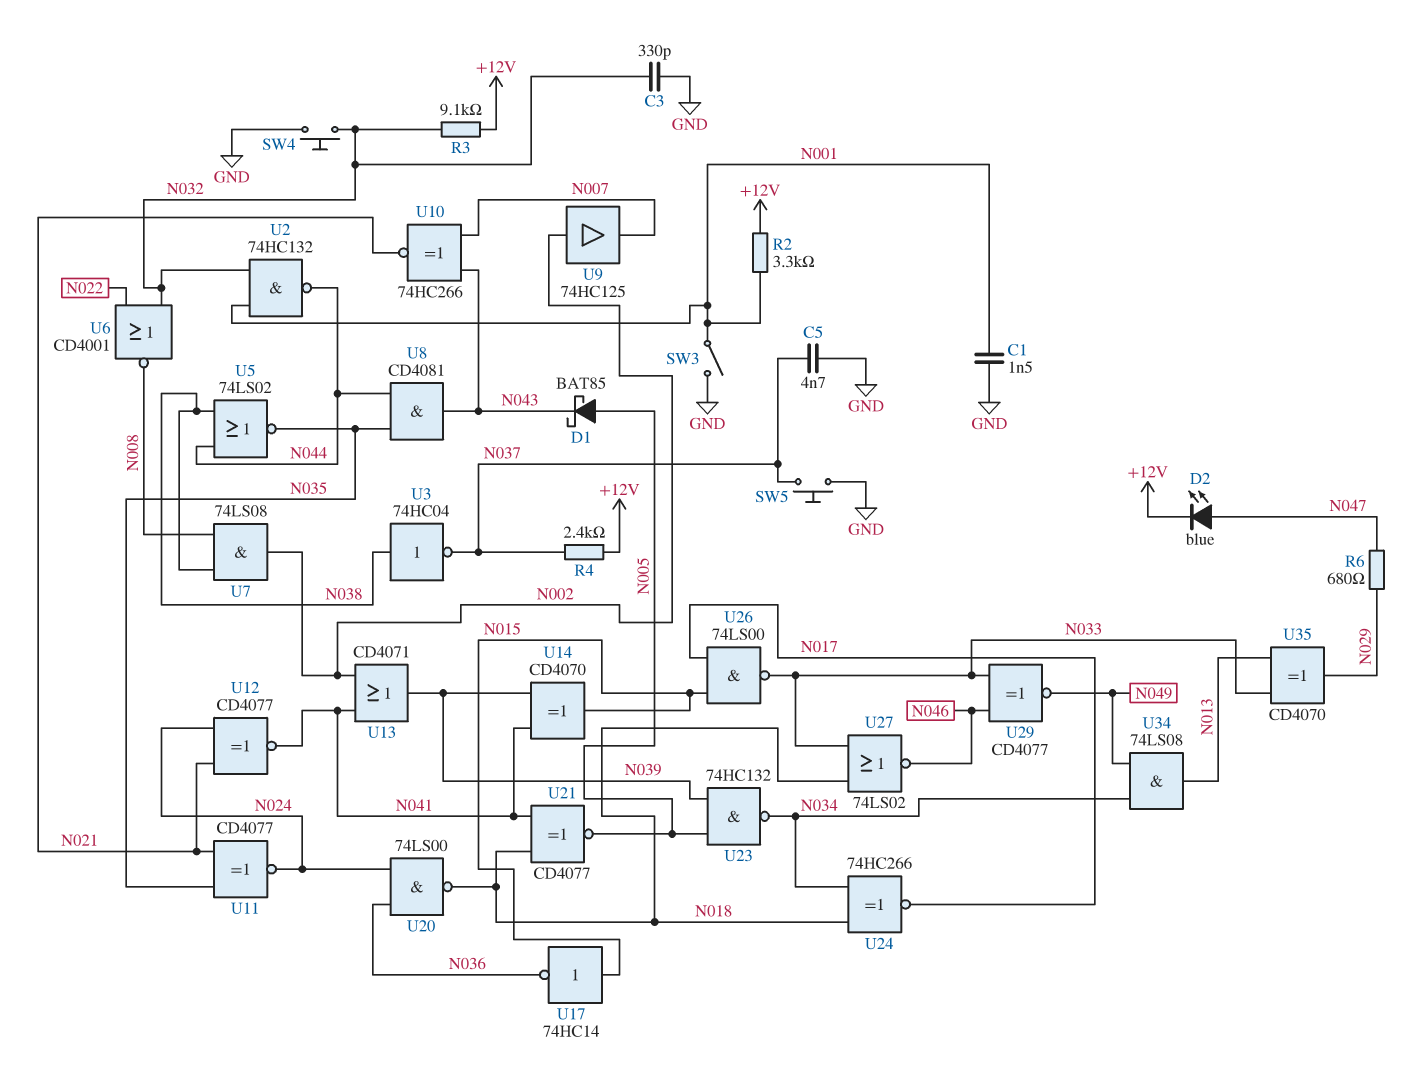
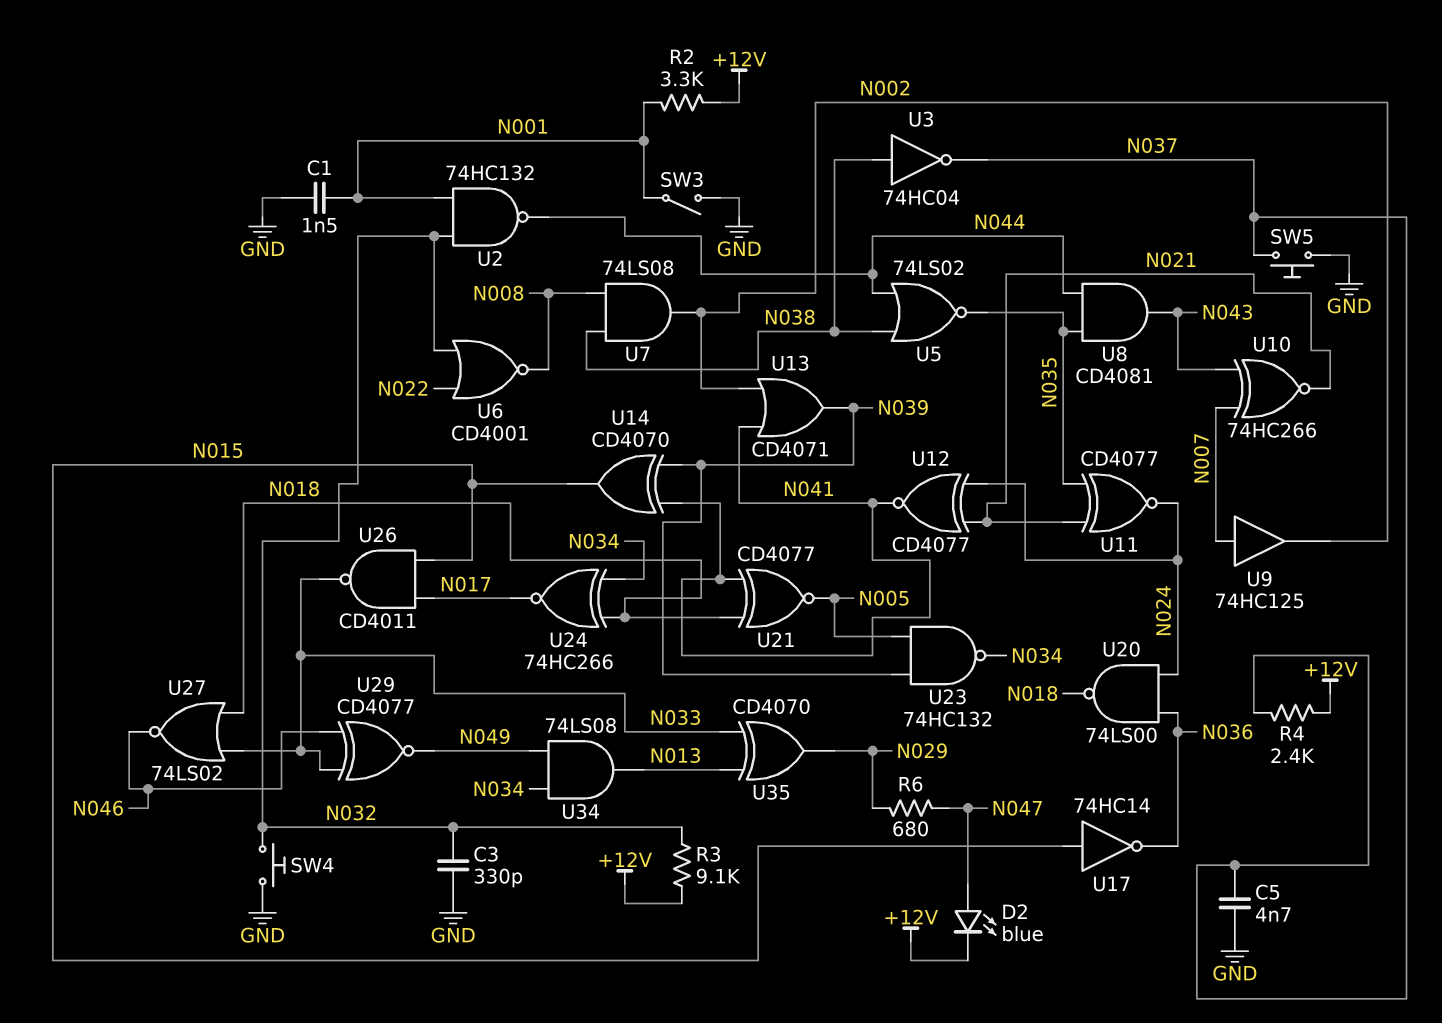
D1: schottky BAT85 (A N005, K N043) -> none
U9: buffer 74HC125 (in N002, out N007) -> buffer 74HC125 (in N007, out N002)
U26: NAND 74LS00 (in N015, in N017, out N033) -> NAND CD4011 (in N015, in N017, out N033)

